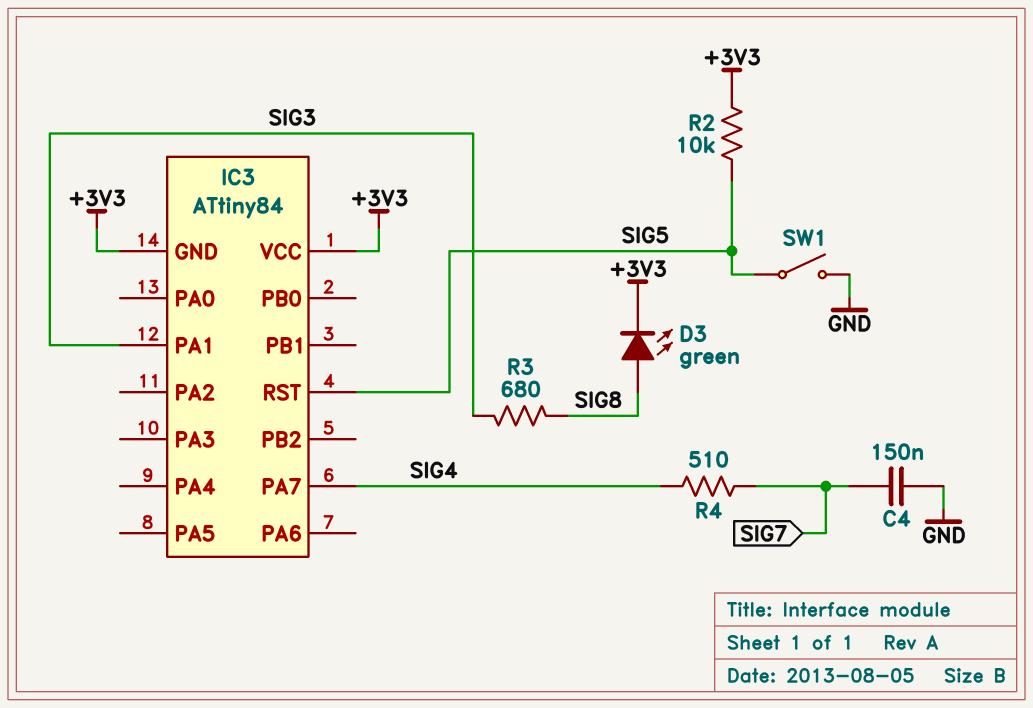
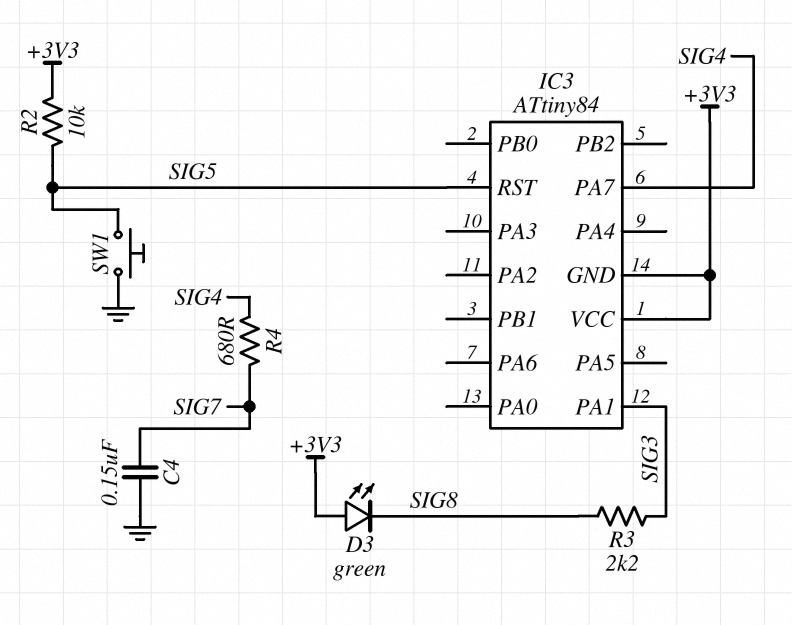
D3: LED green (A SIG8, K +3V3) -> LED green (A +3V3, K SIG8)
R3: 680 (SIG3, SIG8) -> 2.2k (SIG3, SIG8)
R4: 510 (SIG4, SIG7) -> 680 (SIG4, SIG7)
SW1: switch (GND, SIG5) -> button (GND, SIG5)

